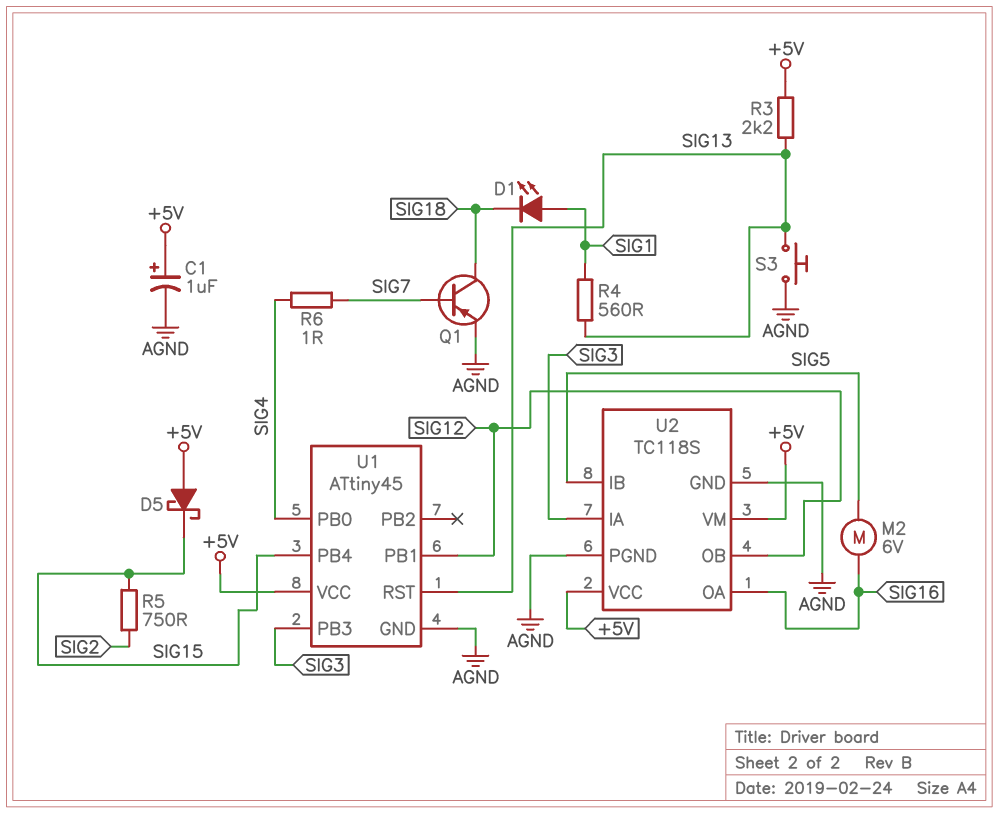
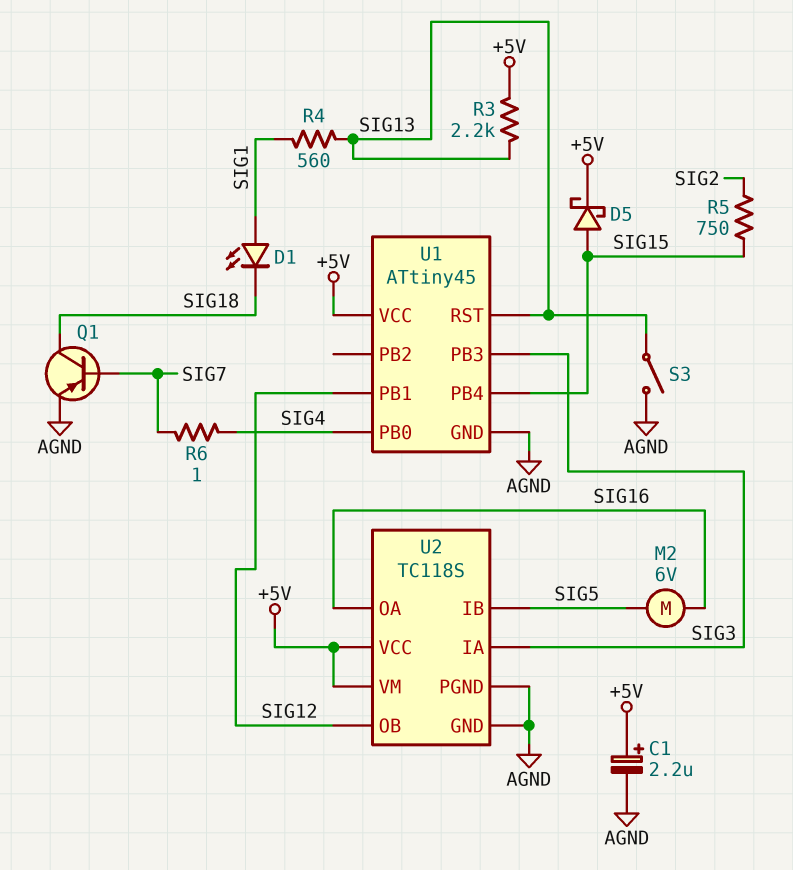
C1: 1uF (plus +5V, minus AGND) -> 2.2uF (plus +5V, minus AGND)
D5: schottky (A +5V, K SIG15) -> schottky (A SIG15, K +5V)
S3: button (AGND, SIG13) -> switch (AGND, SIG13)

